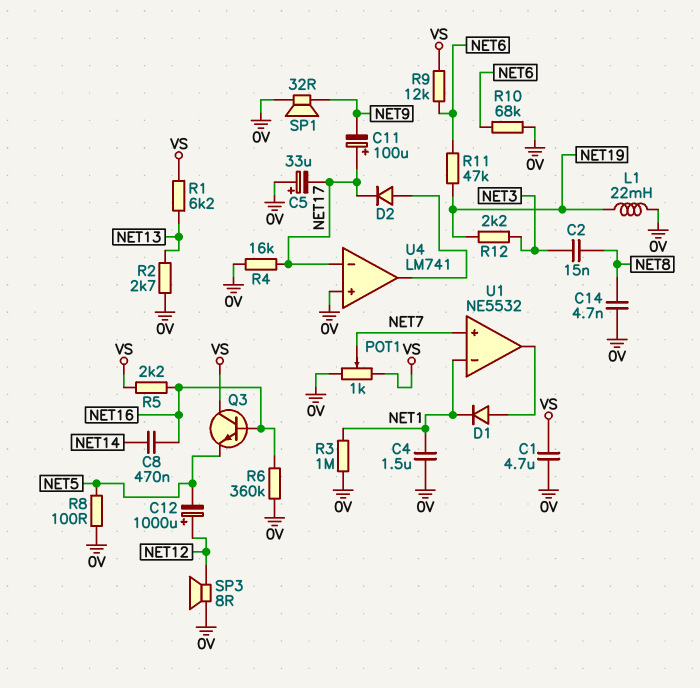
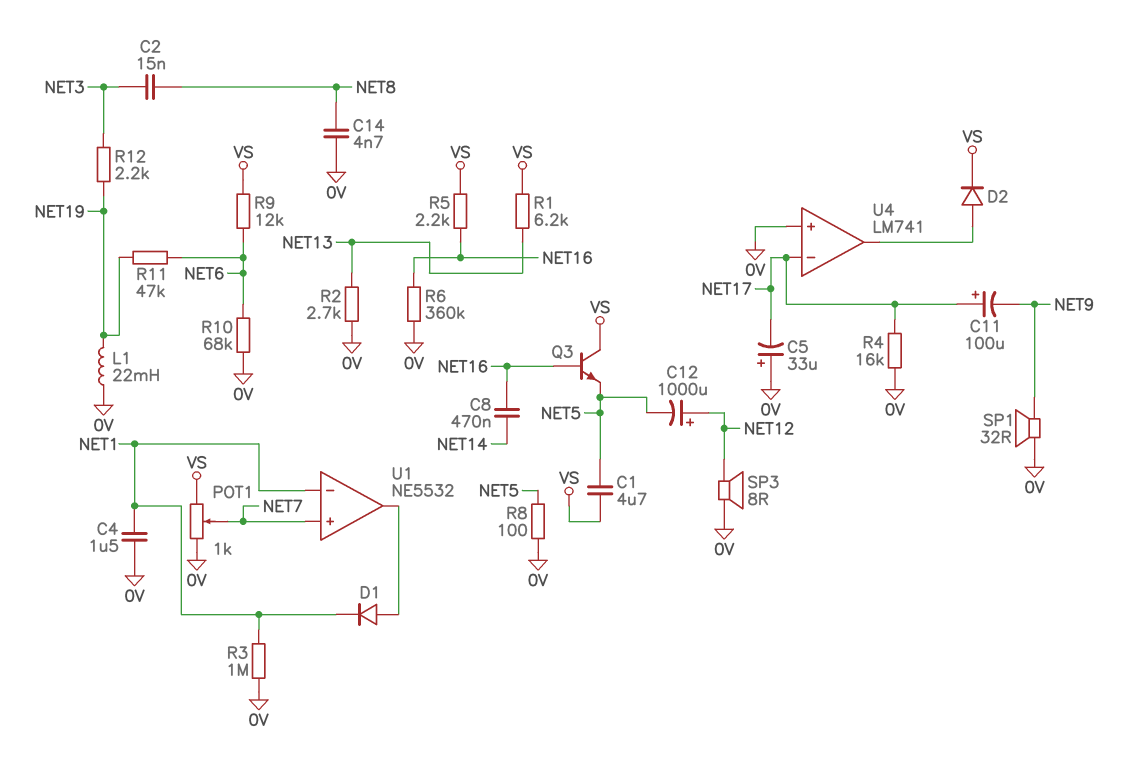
C1: 4.7uF (0V, VS) -> 4.7uF (NET5, VS)
D2: diode (A U4/out, K NET17) -> diode (A U4/out, K VS)

